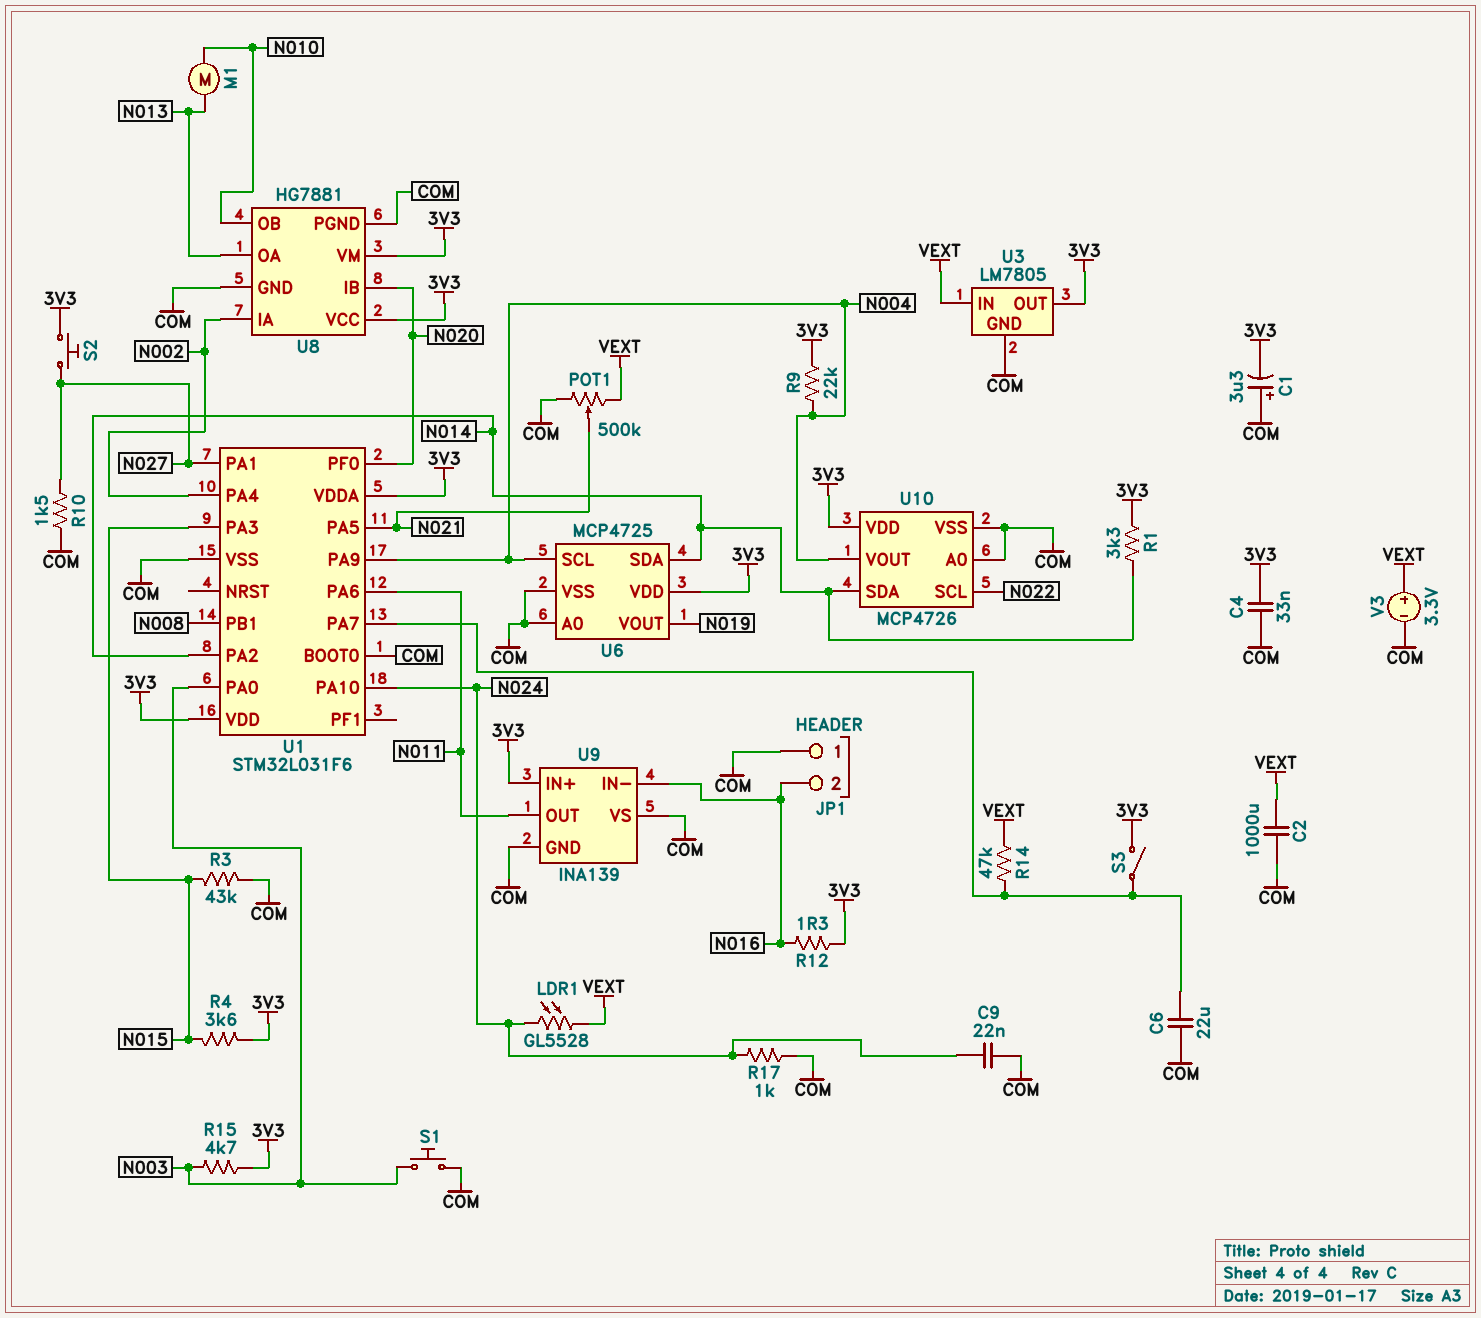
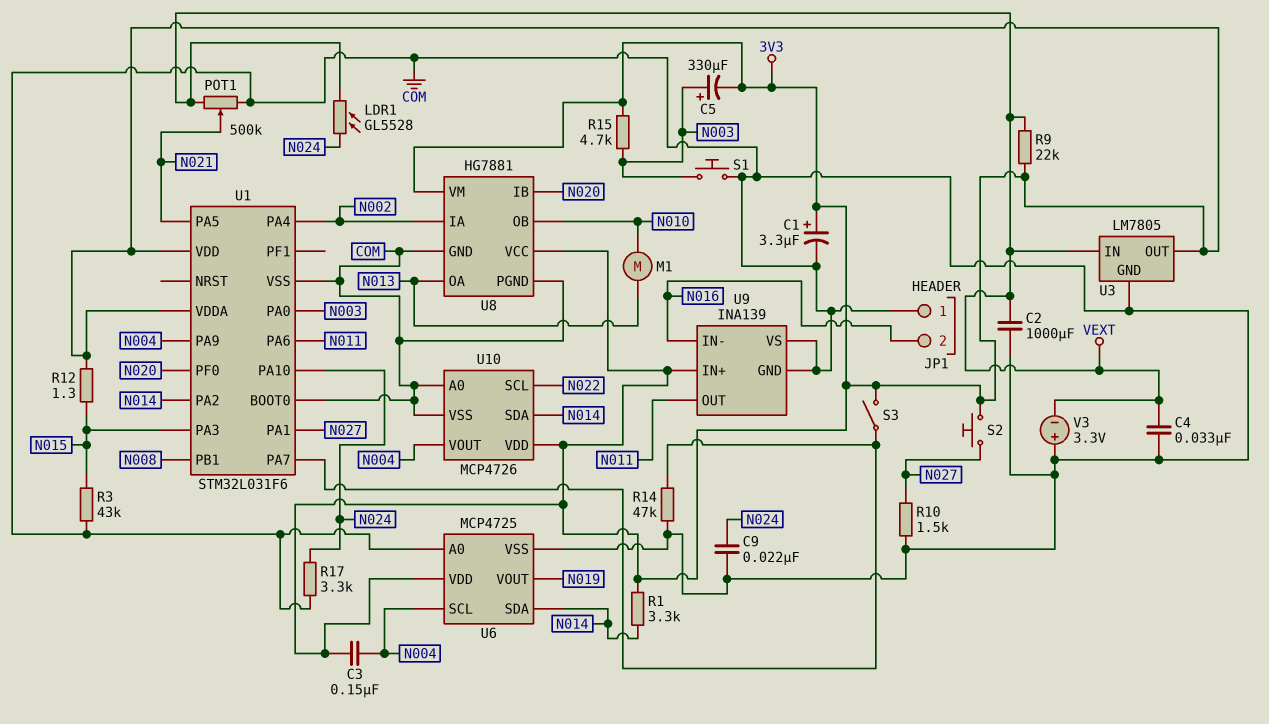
C1: 3.3uF (plus COM, minus 3V3) -> 3.3uF (plus 3V3, minus COM)
C3: none -> 150nF (3V3, N004)
C4: 33nF (3V3, COM) -> 33nF (COM, VEXT)
C5: none -> 330uF (plus N003, minus 3V3)
C6: 22uF (COM, U1/PA7) -> none
R4: 3.6k (3V3, N015) -> none
R9: 22k (3V3, N004) -> 22k (3V3, VEXT)
R12: 1.3 (3V3, N016) -> 1.3 (3V3, N015)
R14: 47k (U1/PA7, VEXT) -> 47k (COM, U1/PA7)
R17: 1k (COM, N024) -> 3.3k (COM, N024)
V3: 3.3V (plus VEXT, minus COM) -> 3.3V (plus COM, minus VEXT)

